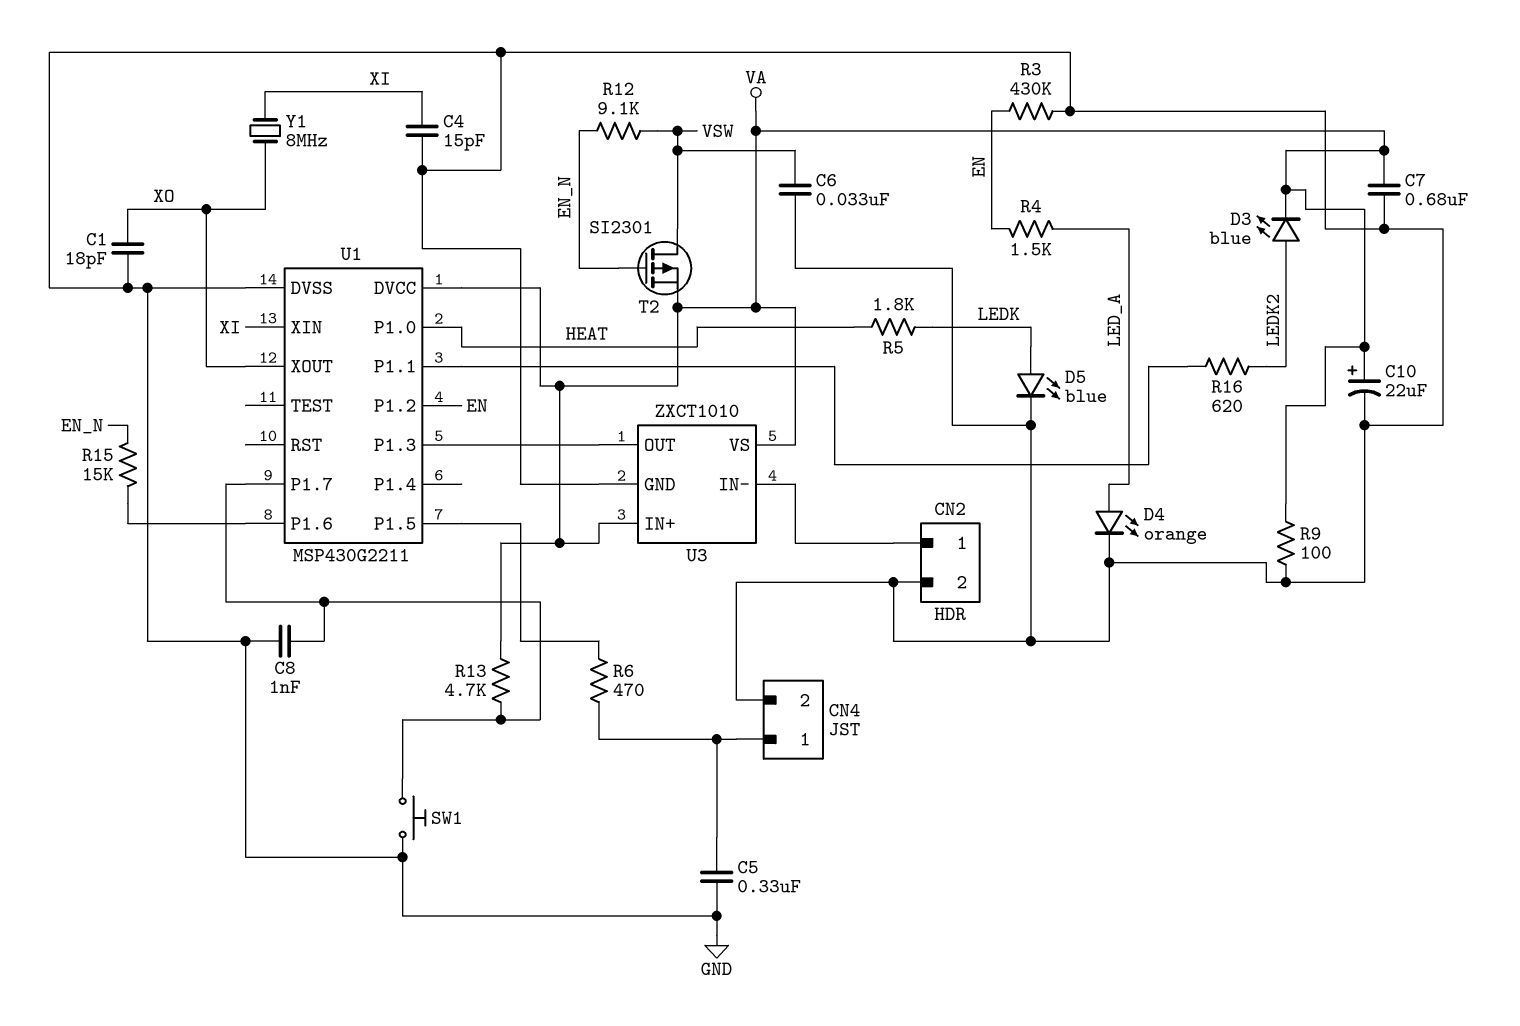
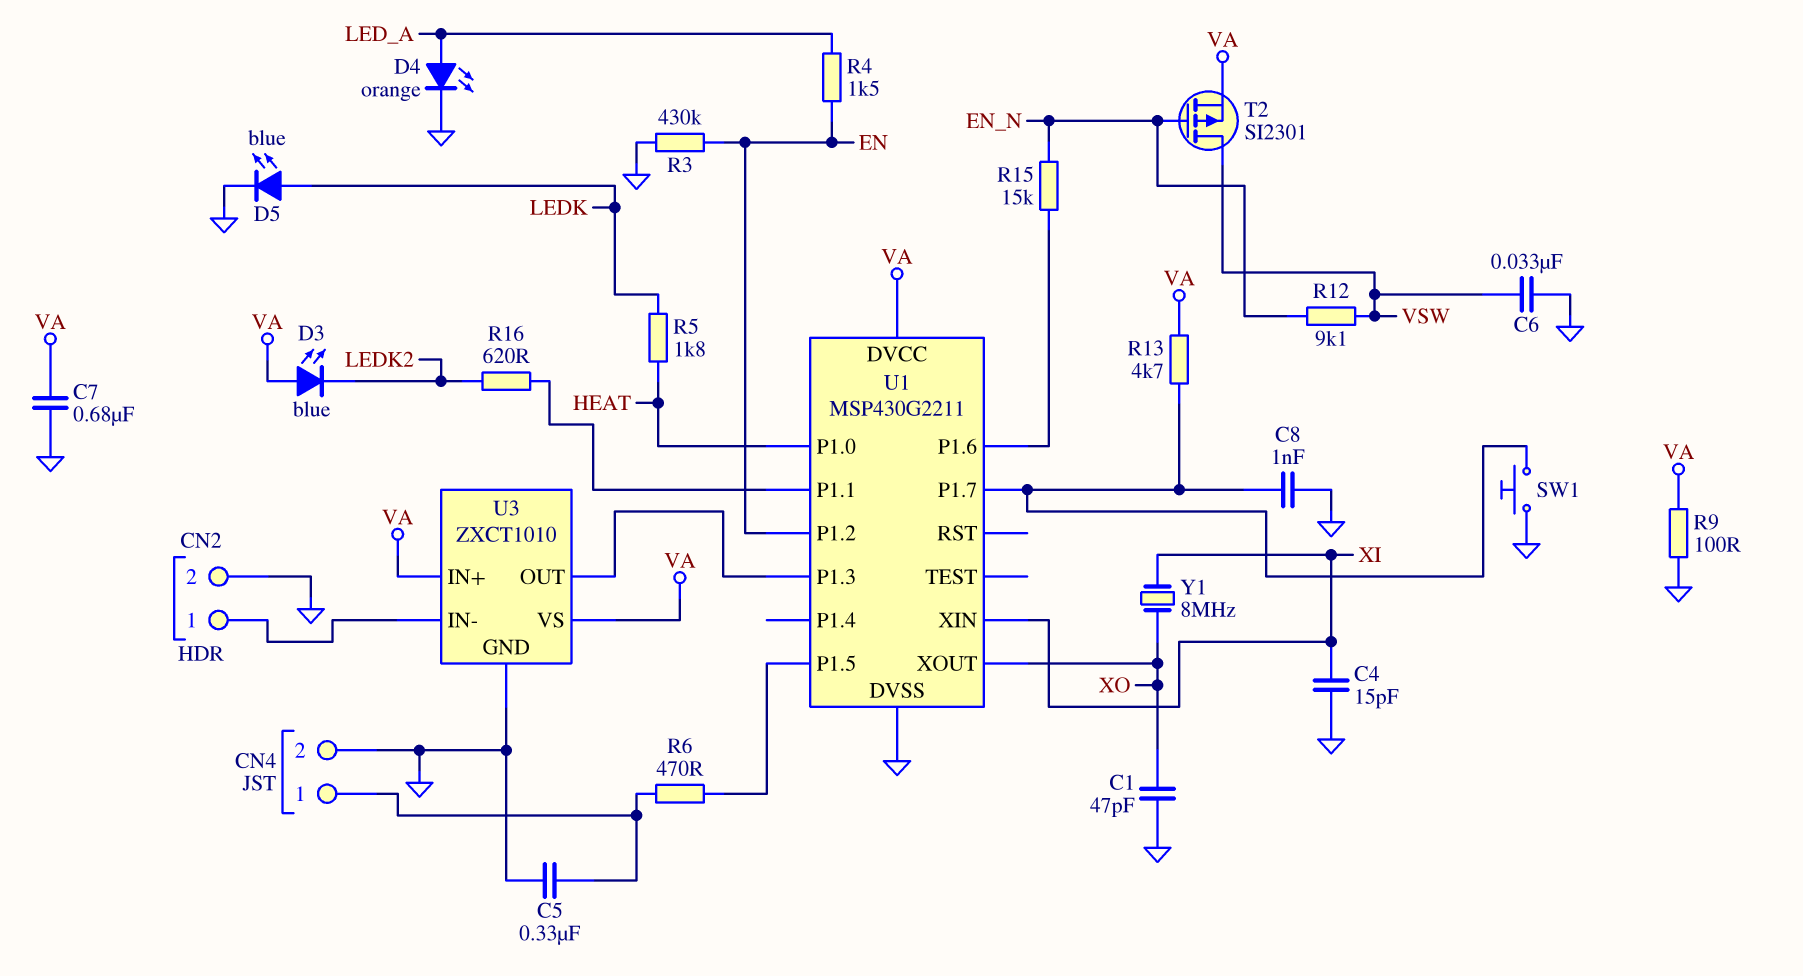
C1: 18pF (GND, XO) -> 47pF (GND, XO)
C10: 22uF (plus VA, minus GND) -> none
D3: LED blue (A LEDK2, K VA) -> LED blue (A VA, K LEDK2)

